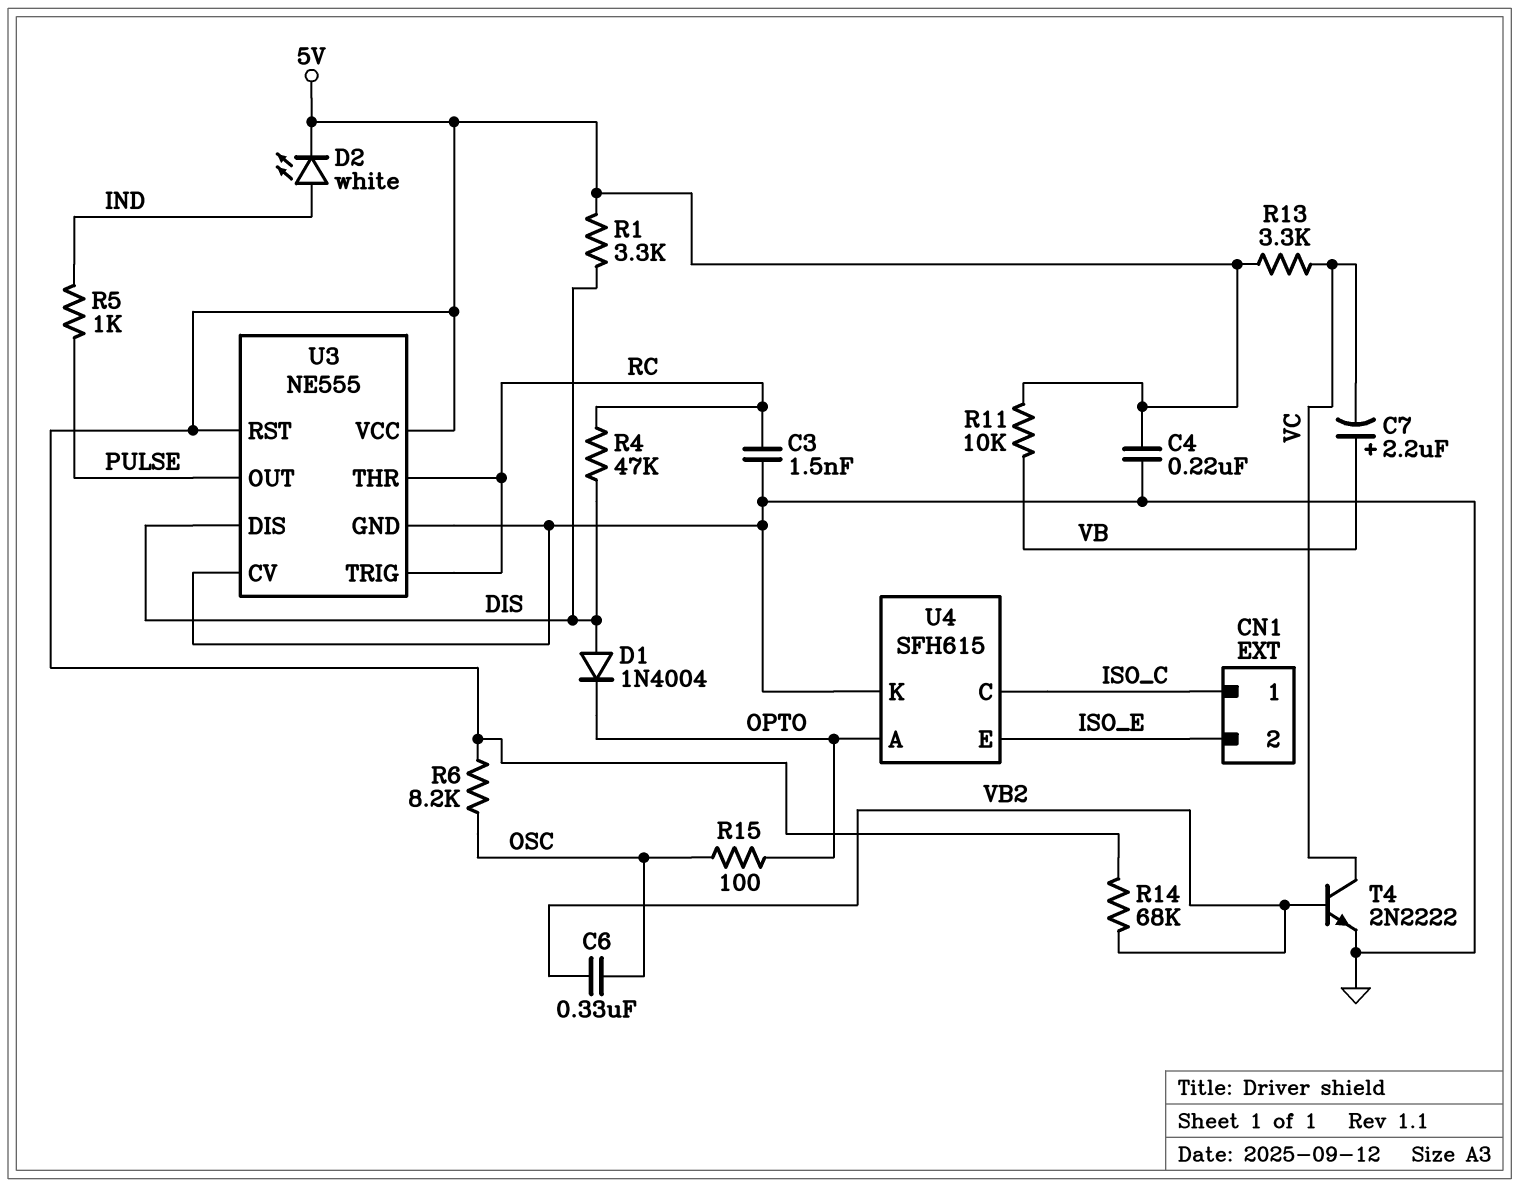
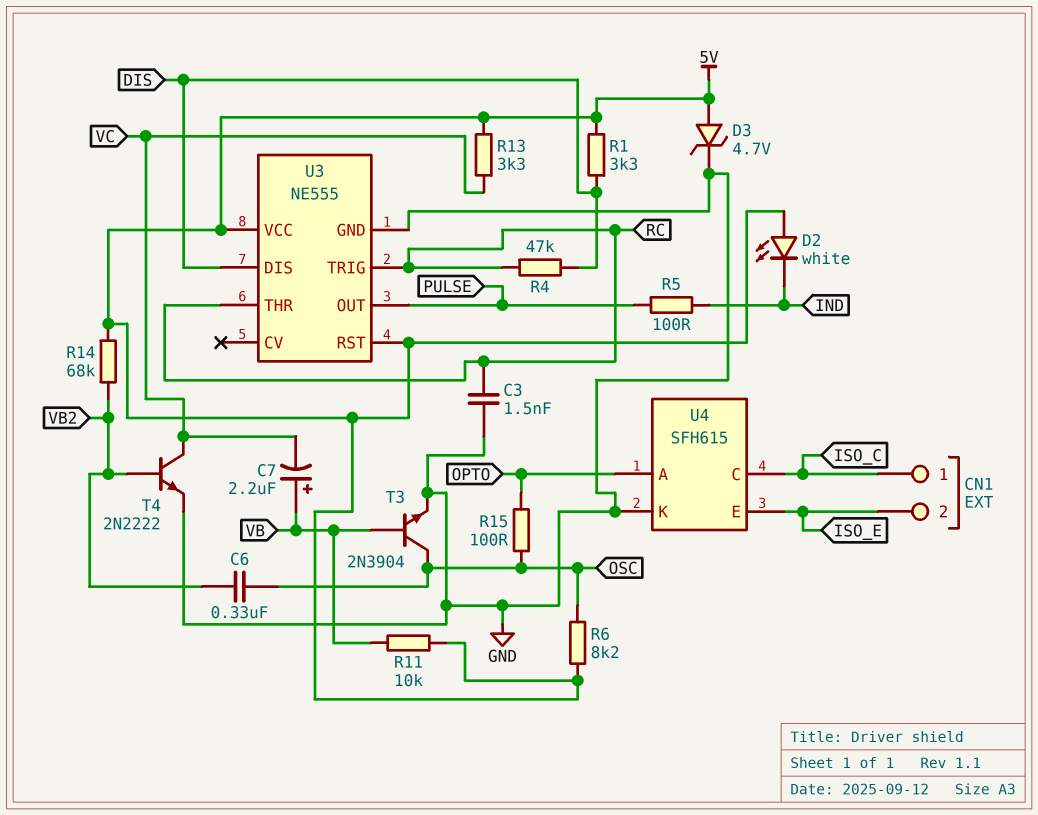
C4: 220nF (5V, GND) -> none
D1: diode 1N4004 (A DIS, K OPTO) -> none
D2: LED white (A IND, K 5V) -> LED white (A 5V, K IND)
D3: none -> zener 4.7V (A 5V, K GND)
R5: 1k (IND, PULSE) -> 100 (IND, PULSE)
T3: none -> NPN 2N3904 (B VB, C OSC, E GND)
U3 pin CV: GND -> none

